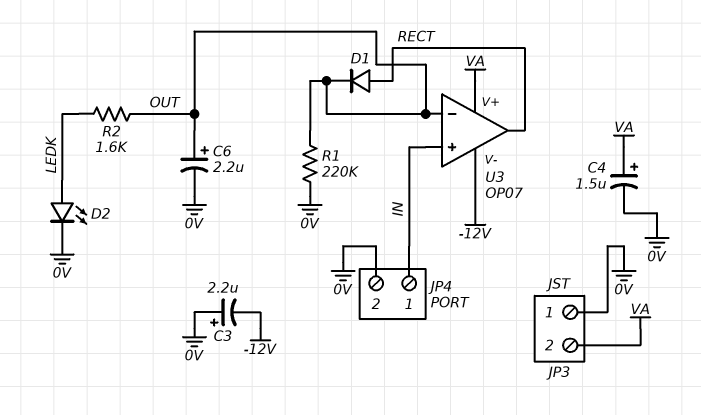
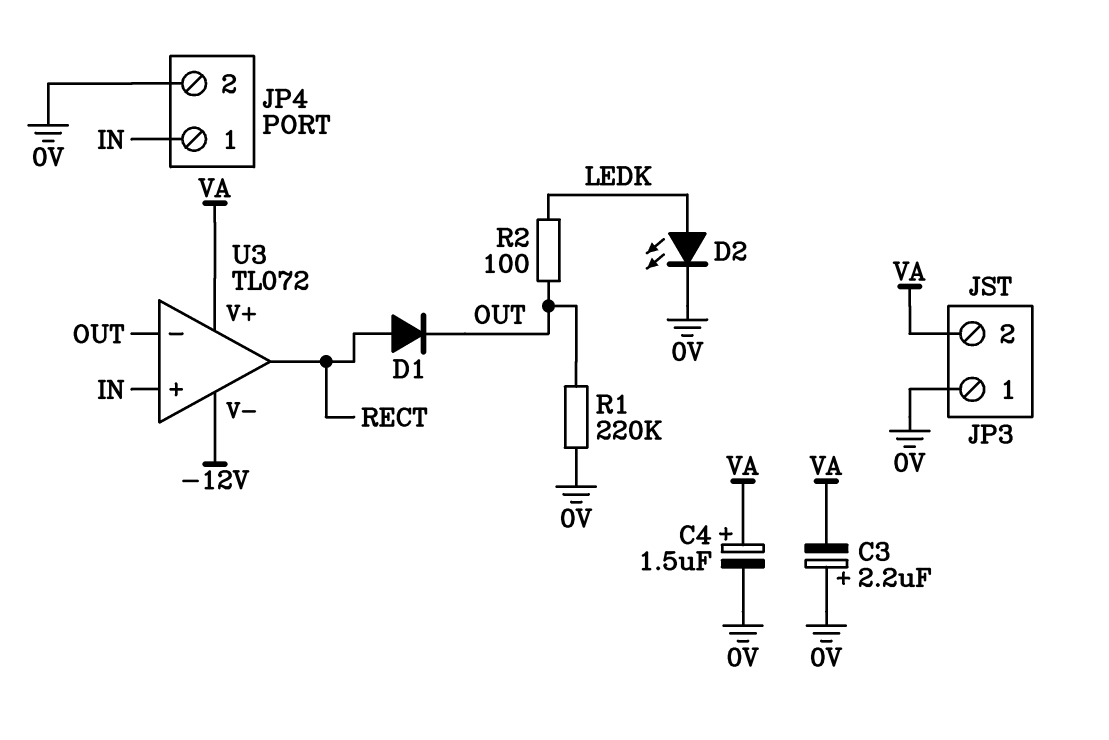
C3: 2.2uF (plus 0V, minus -12V) -> 2.2uF (plus 0V, minus VA)
C6: 2.2uF (plus OUT, minus 0V) -> none
R2: 1.6k (LEDK, OUT) -> 100 (LEDK, OUT)
U3: OP07 -> TL072

